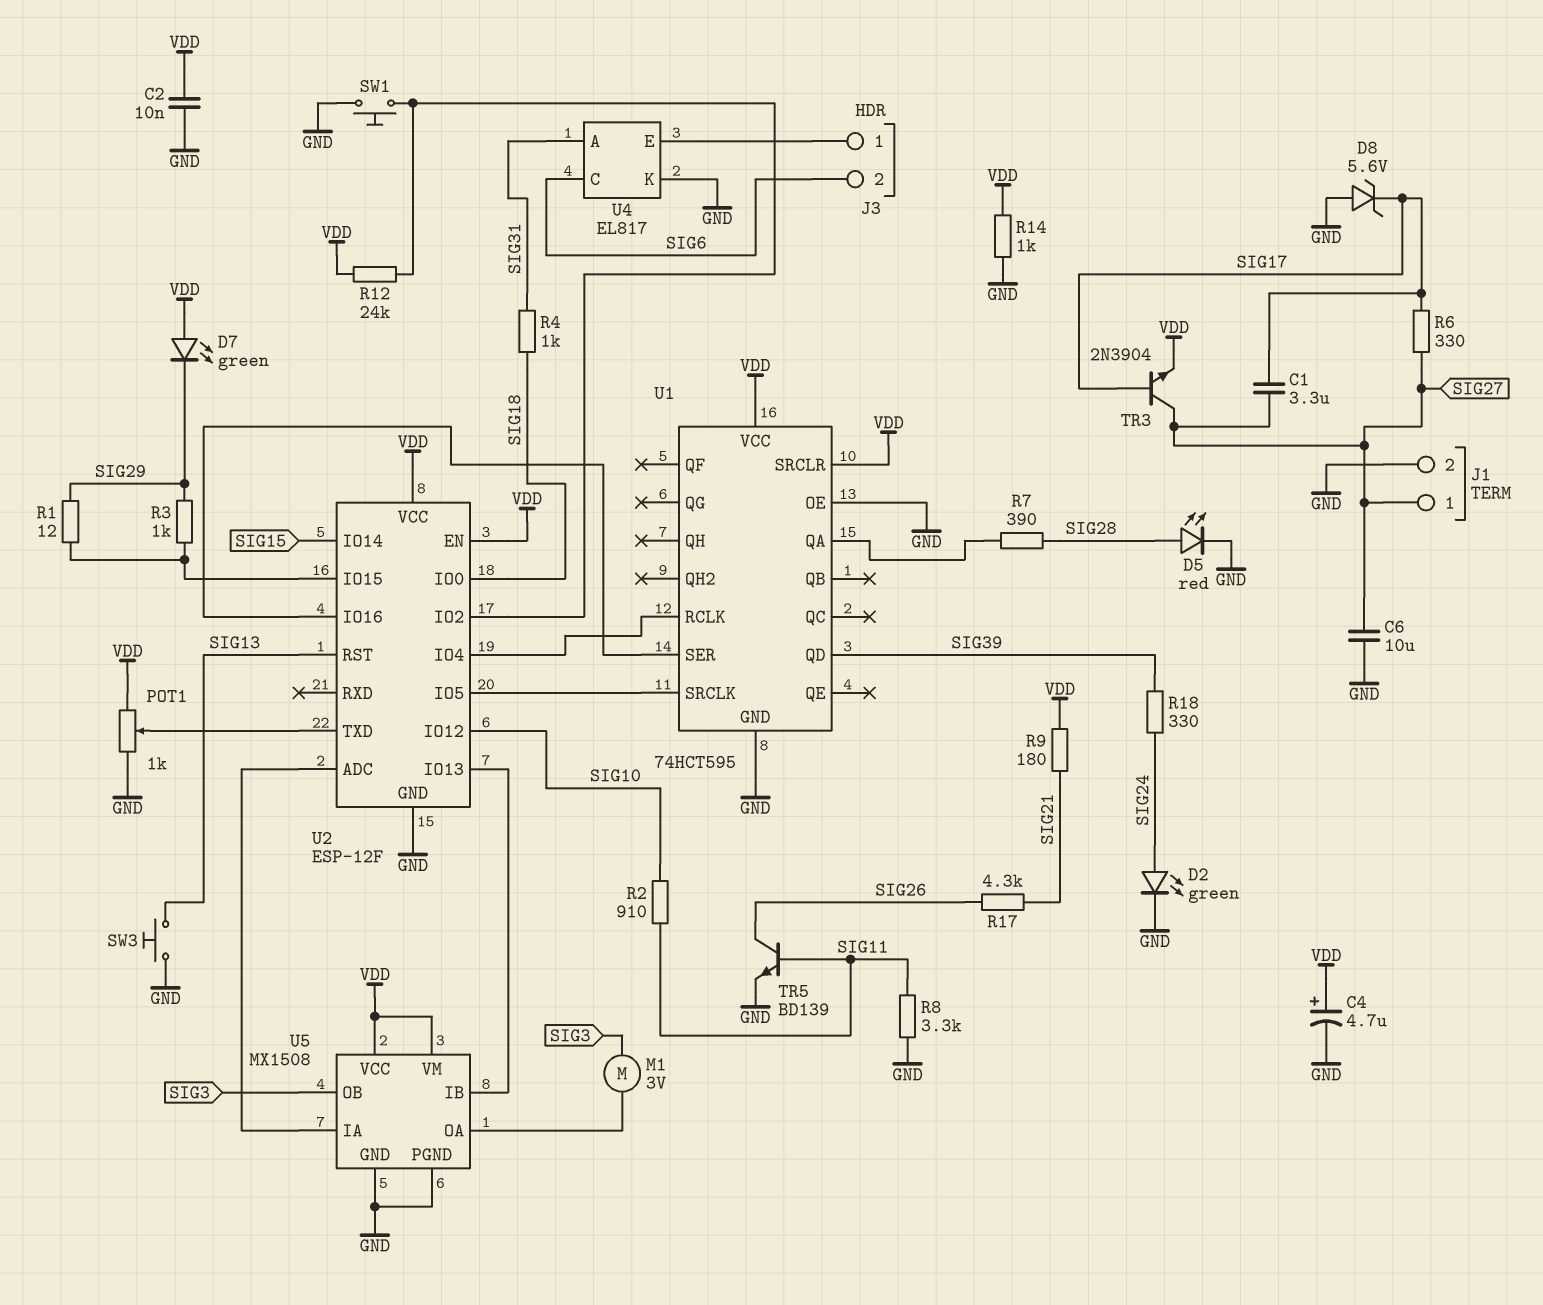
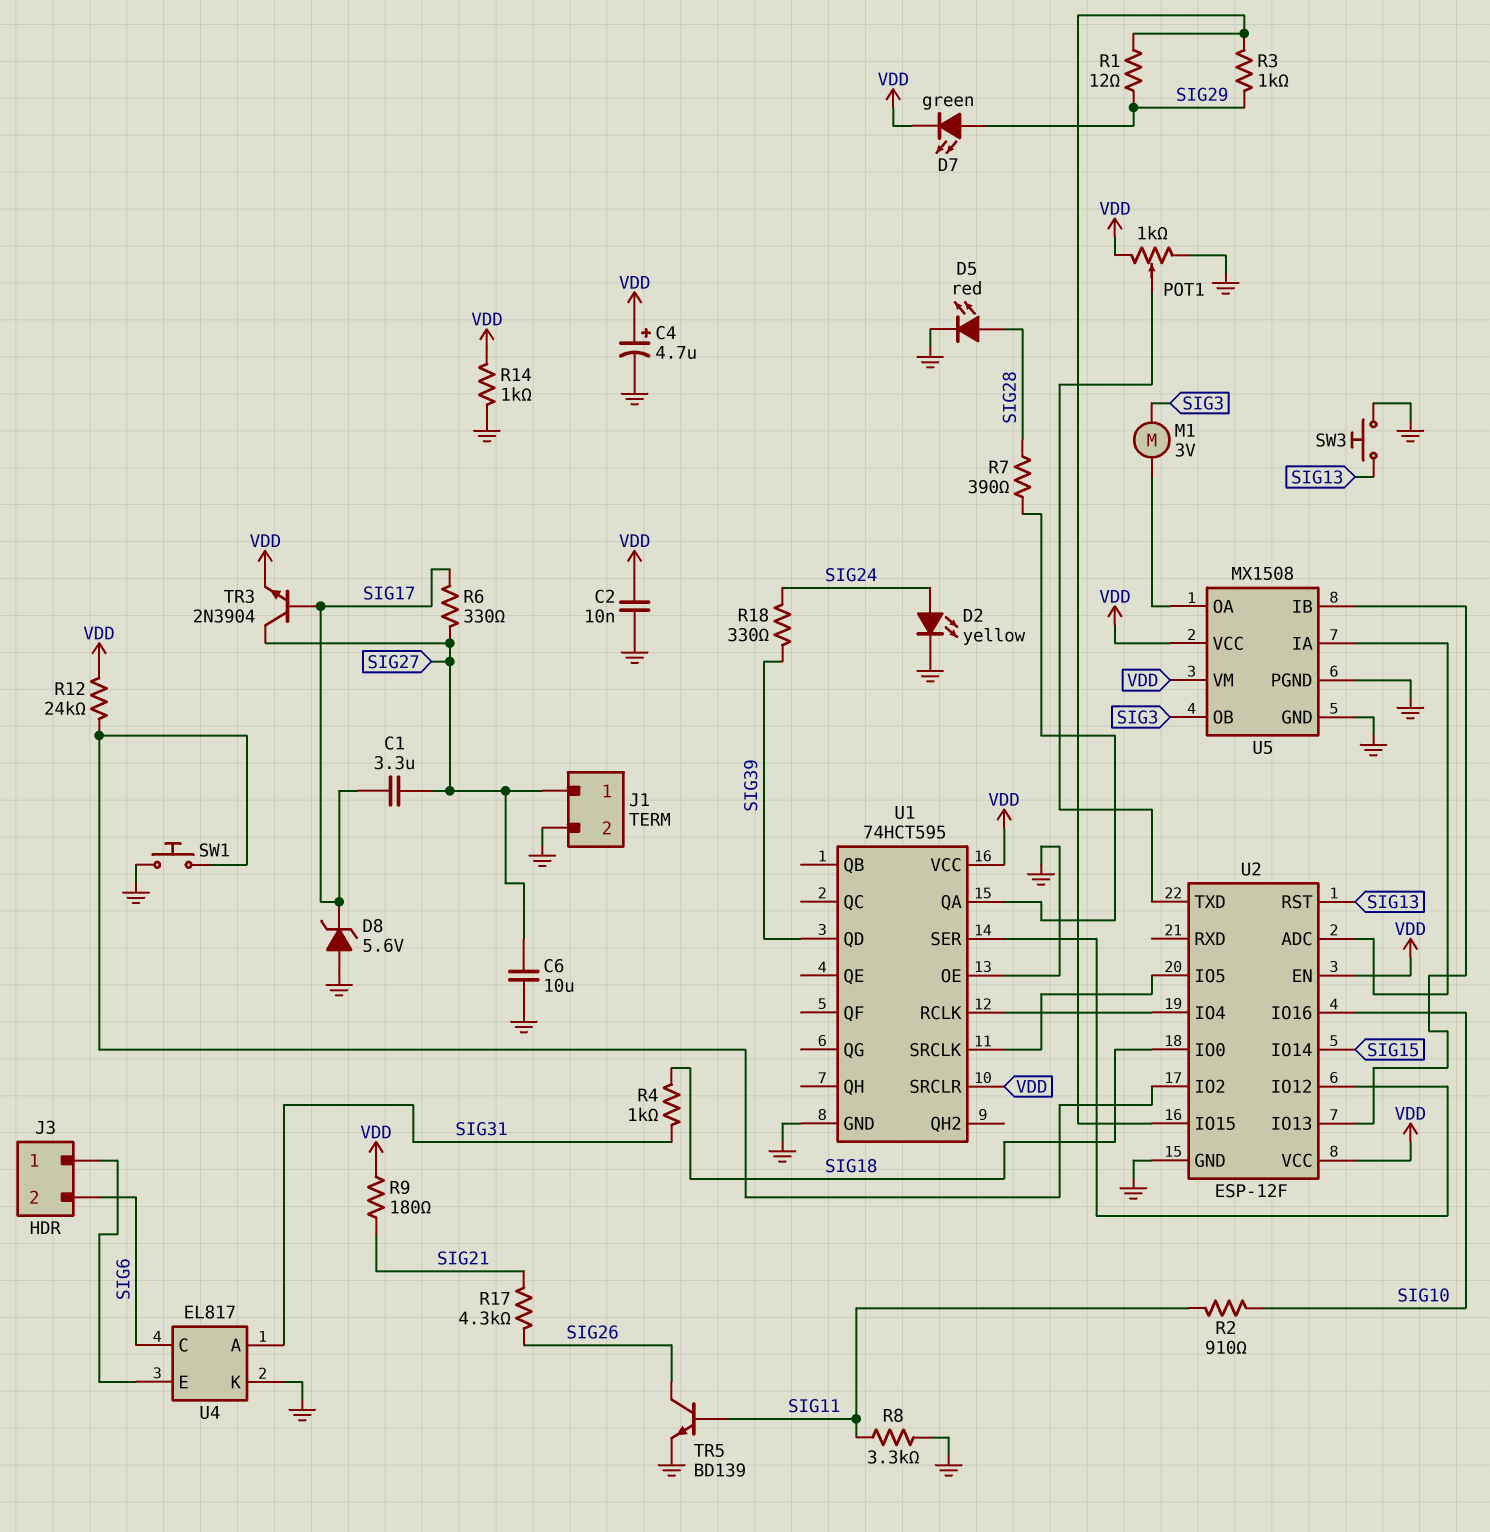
D2: LED green (A SIG24, K GND) -> LED yellow (A SIG24, K GND)
D7: LED green (A VDD, K SIG29) -> LED green (A SIG29, K VDD)
U2 pin IO12: SIG10 -> U1/SER
U2 pin IO16: U1/SER -> SIG10

